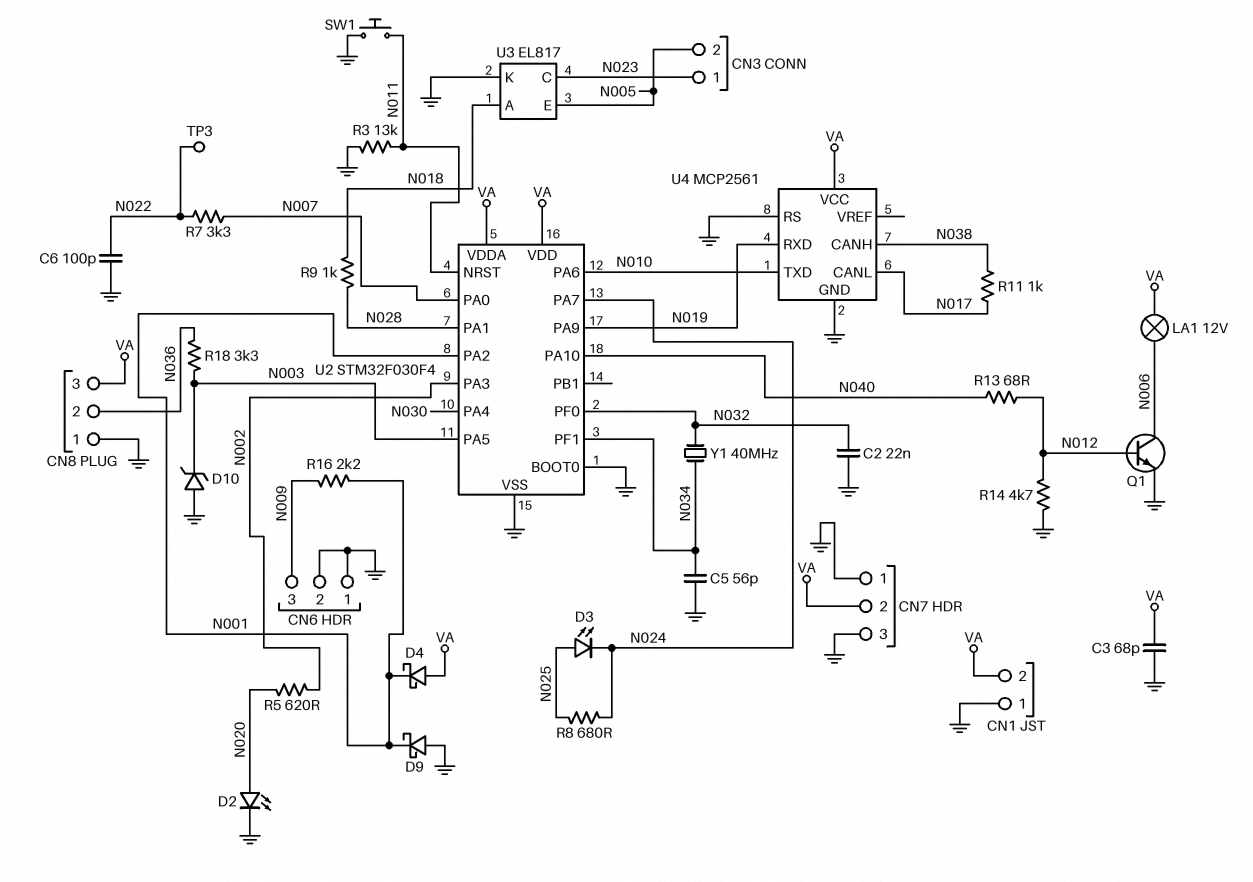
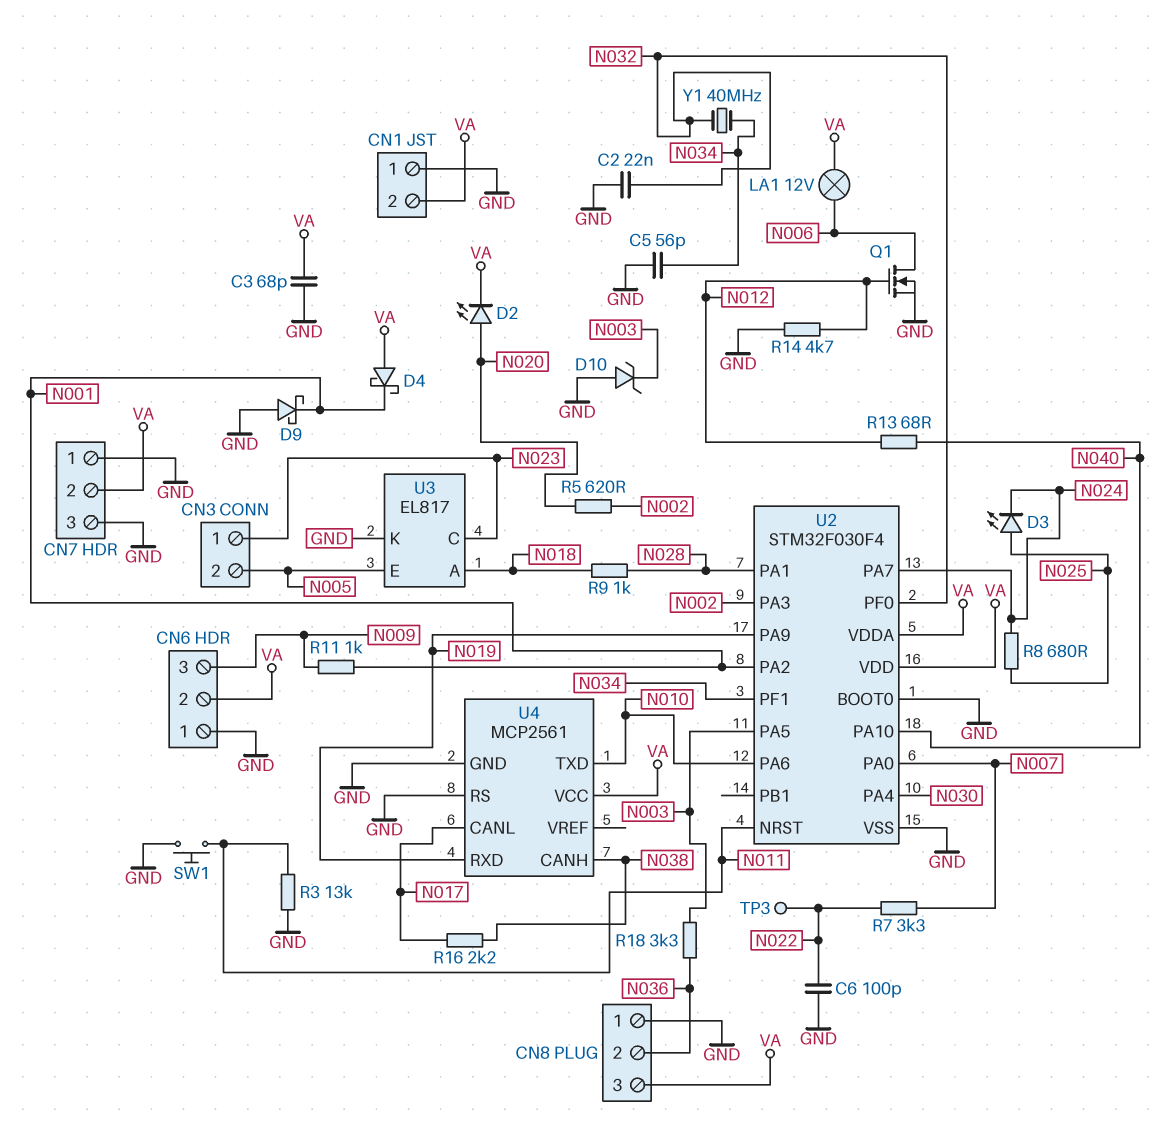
CN6 pin 2: GND -> VA
D2: LED (A N020, K GND) -> LED (A N020, K VA)
Q1: NPN (B N012, C N006, E GND) -> NMOS (G N012, D N006, S GND)
R11: 1k (N017, N038) -> 1k (N001, N009)
R16: 2.2k (N001, N009) -> 2.2k (N017, N038)

